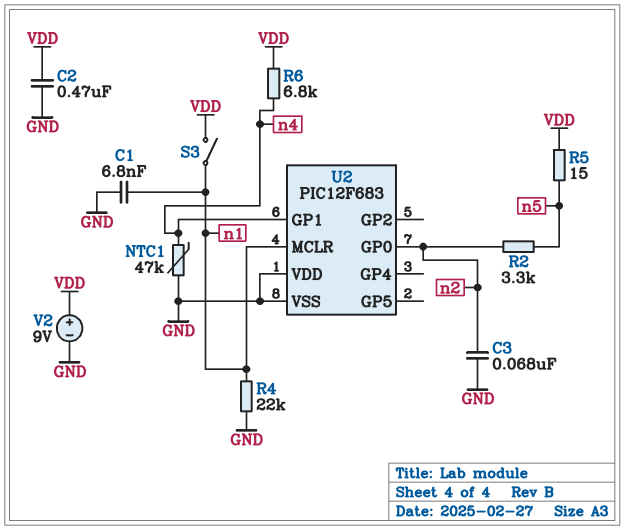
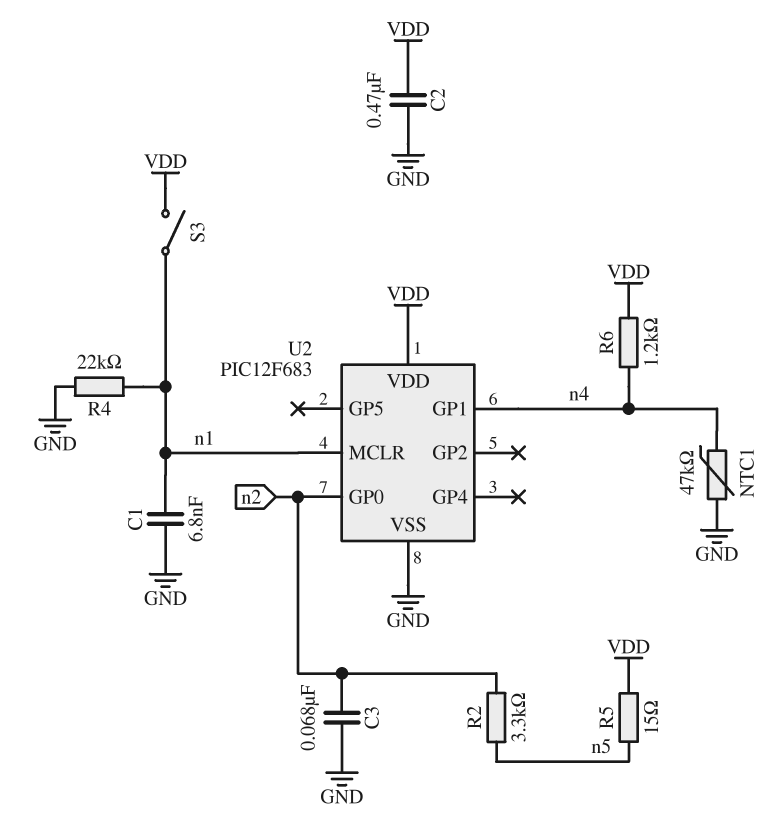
R6: 6.8k (VDD, n4) -> 1.2k (VDD, n4)
U2 pin VDD: GND -> VDD
V2: 9V (plus VDD, minus GND) -> none

